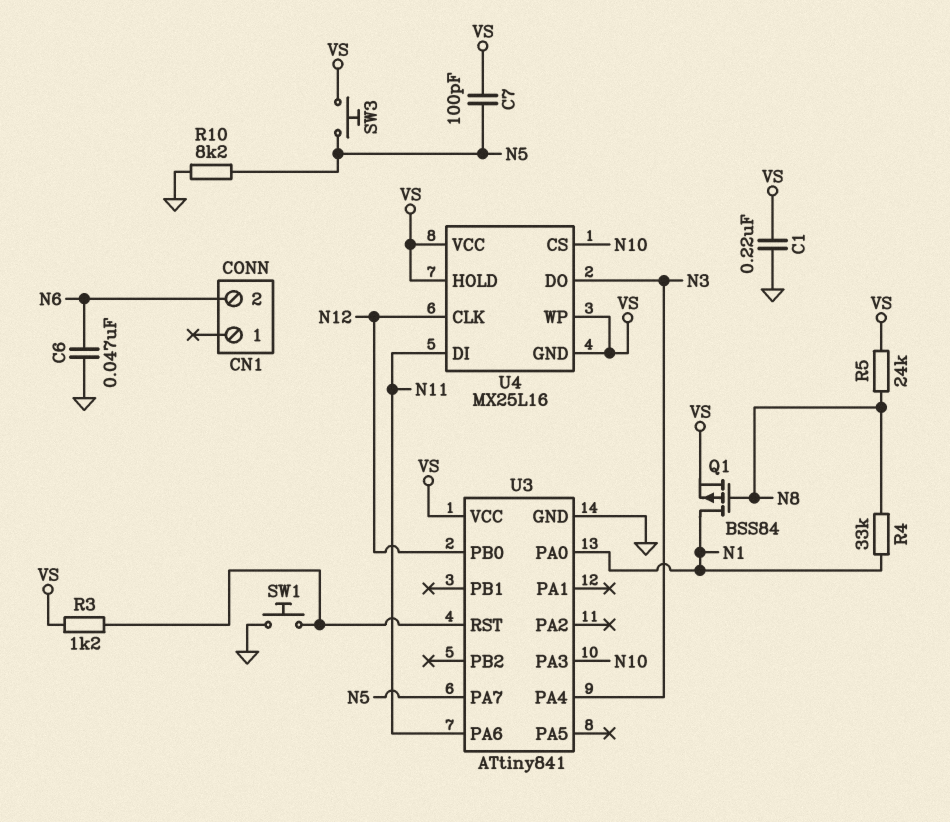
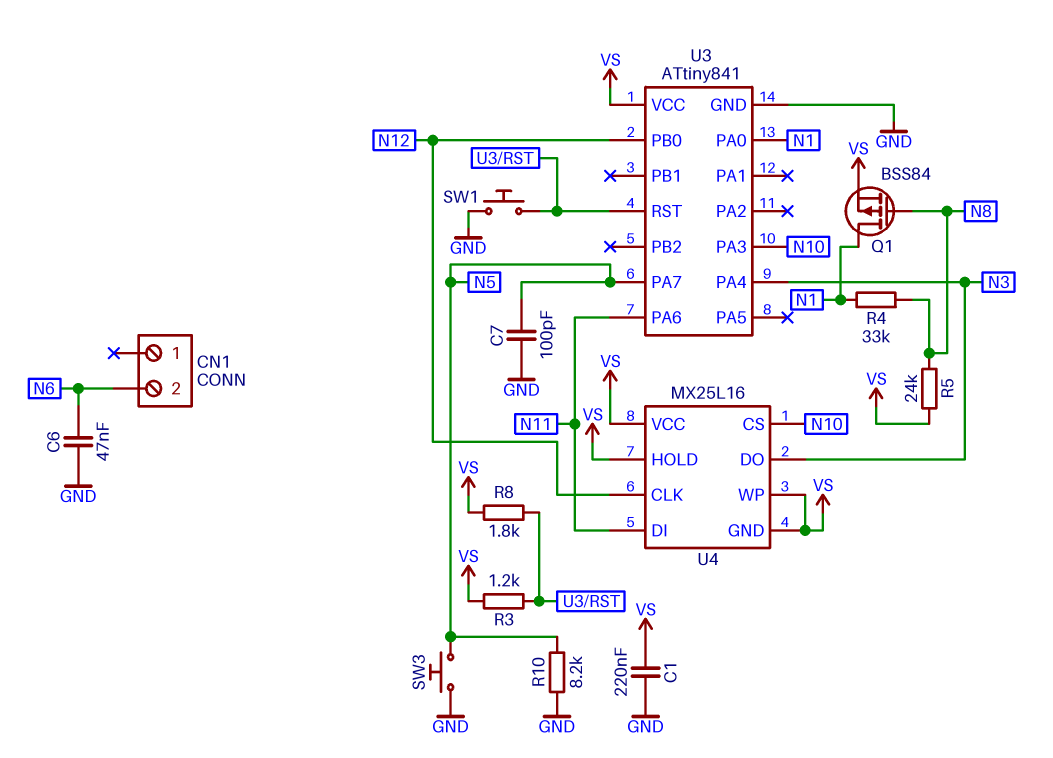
C7: 100pF (N5, VS) -> 100pF (GND, N5)
R8: none -> 1.8k (U3/RST, VS)
SW3: button (N5, VS) -> button (GND, N5)

